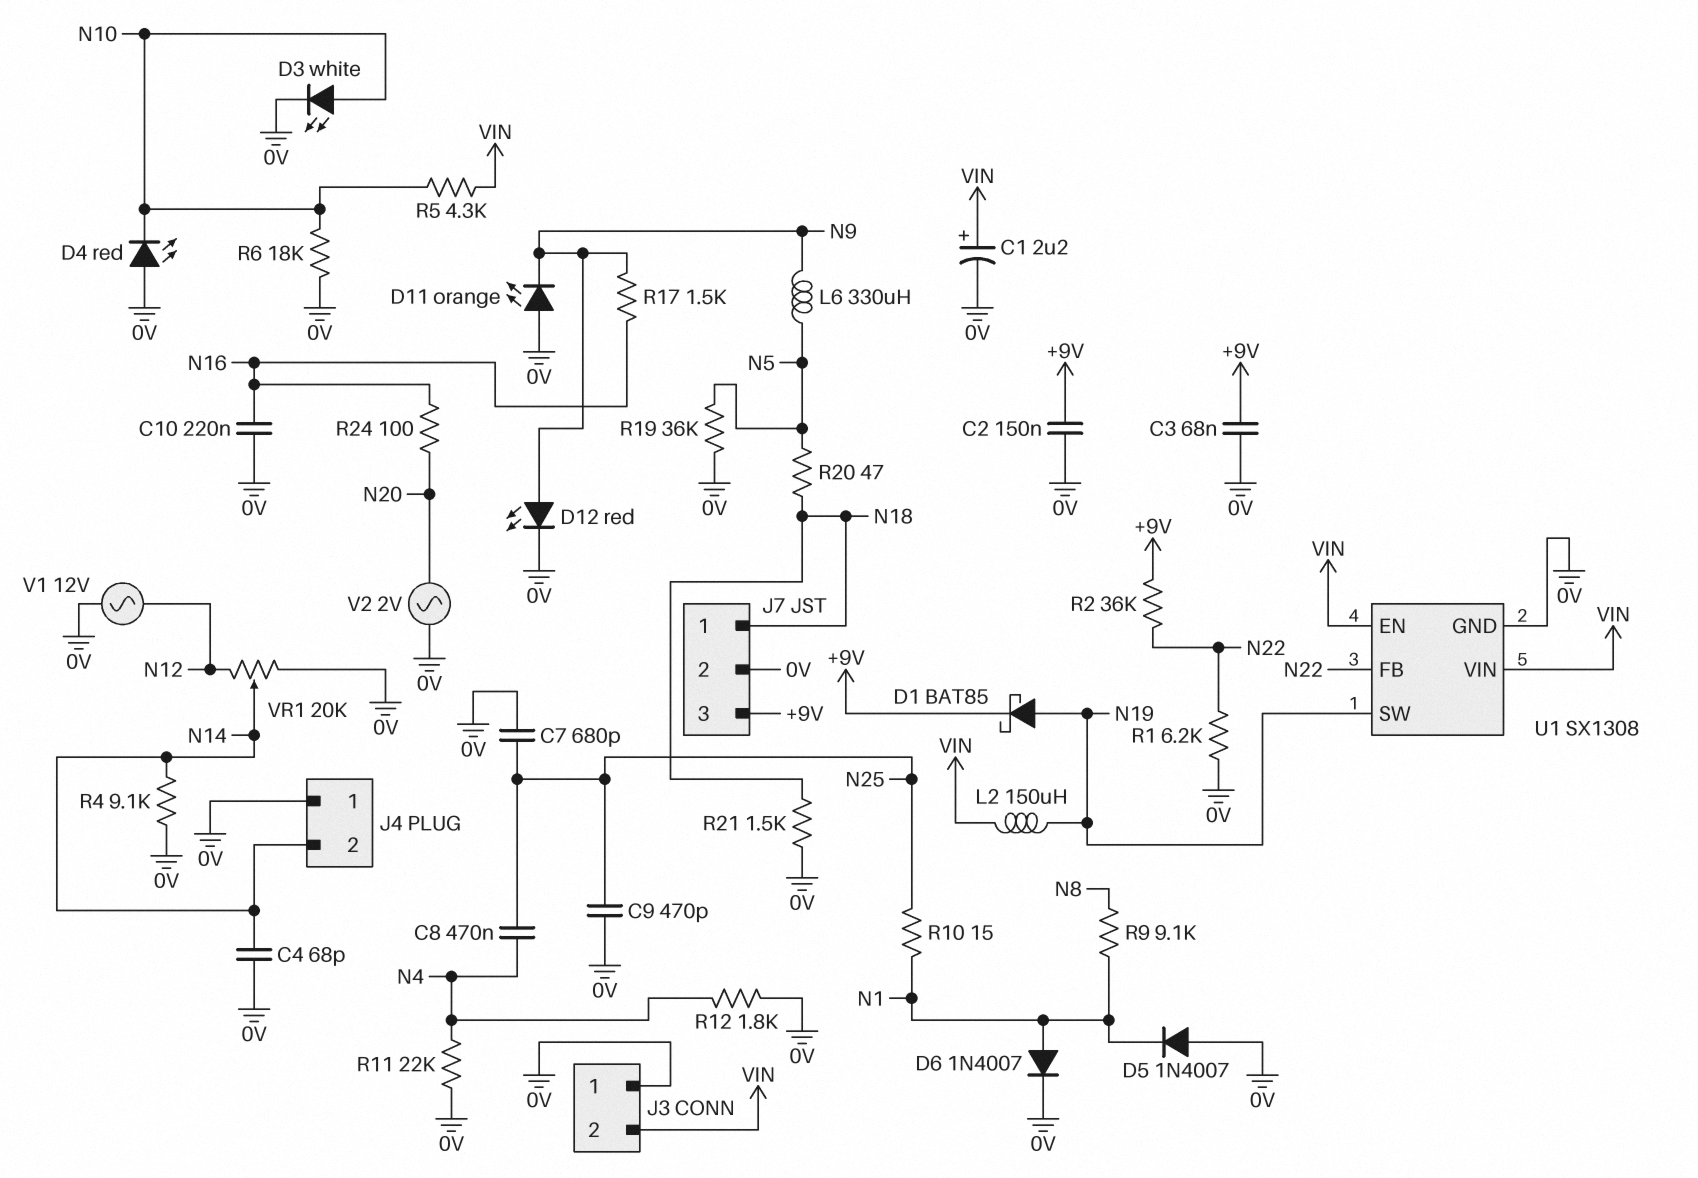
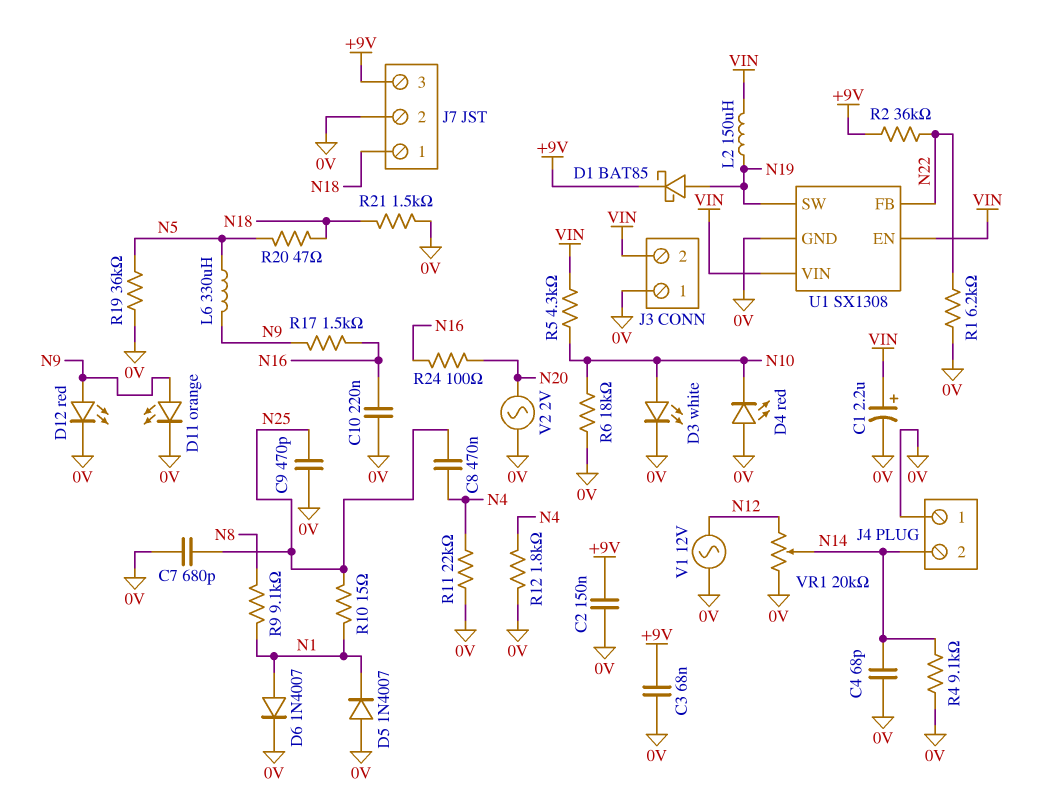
D11: LED orange (A 0V, K N9) -> LED orange (A N9, K 0V)

